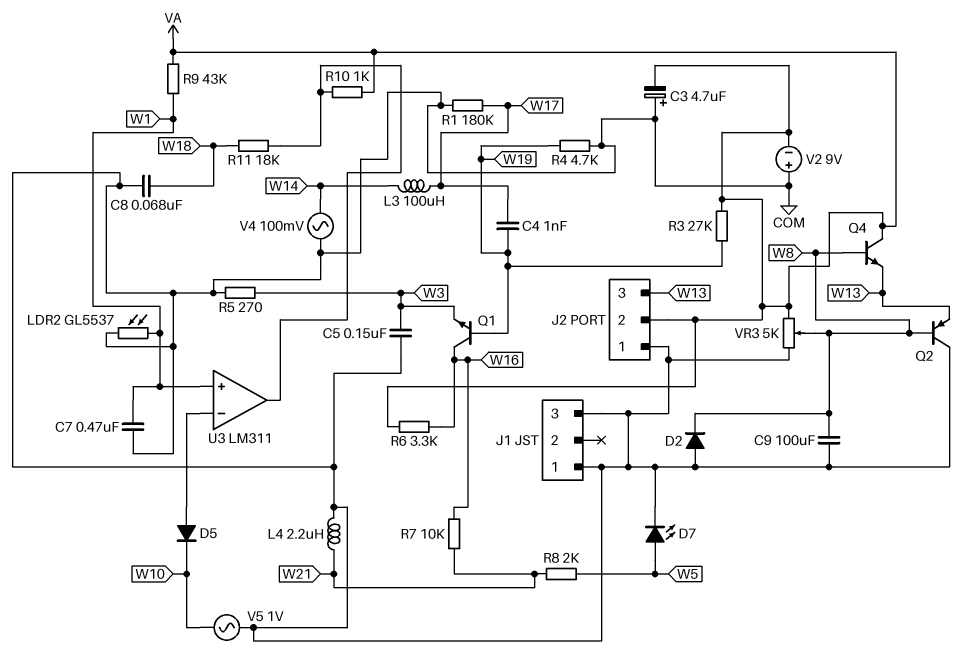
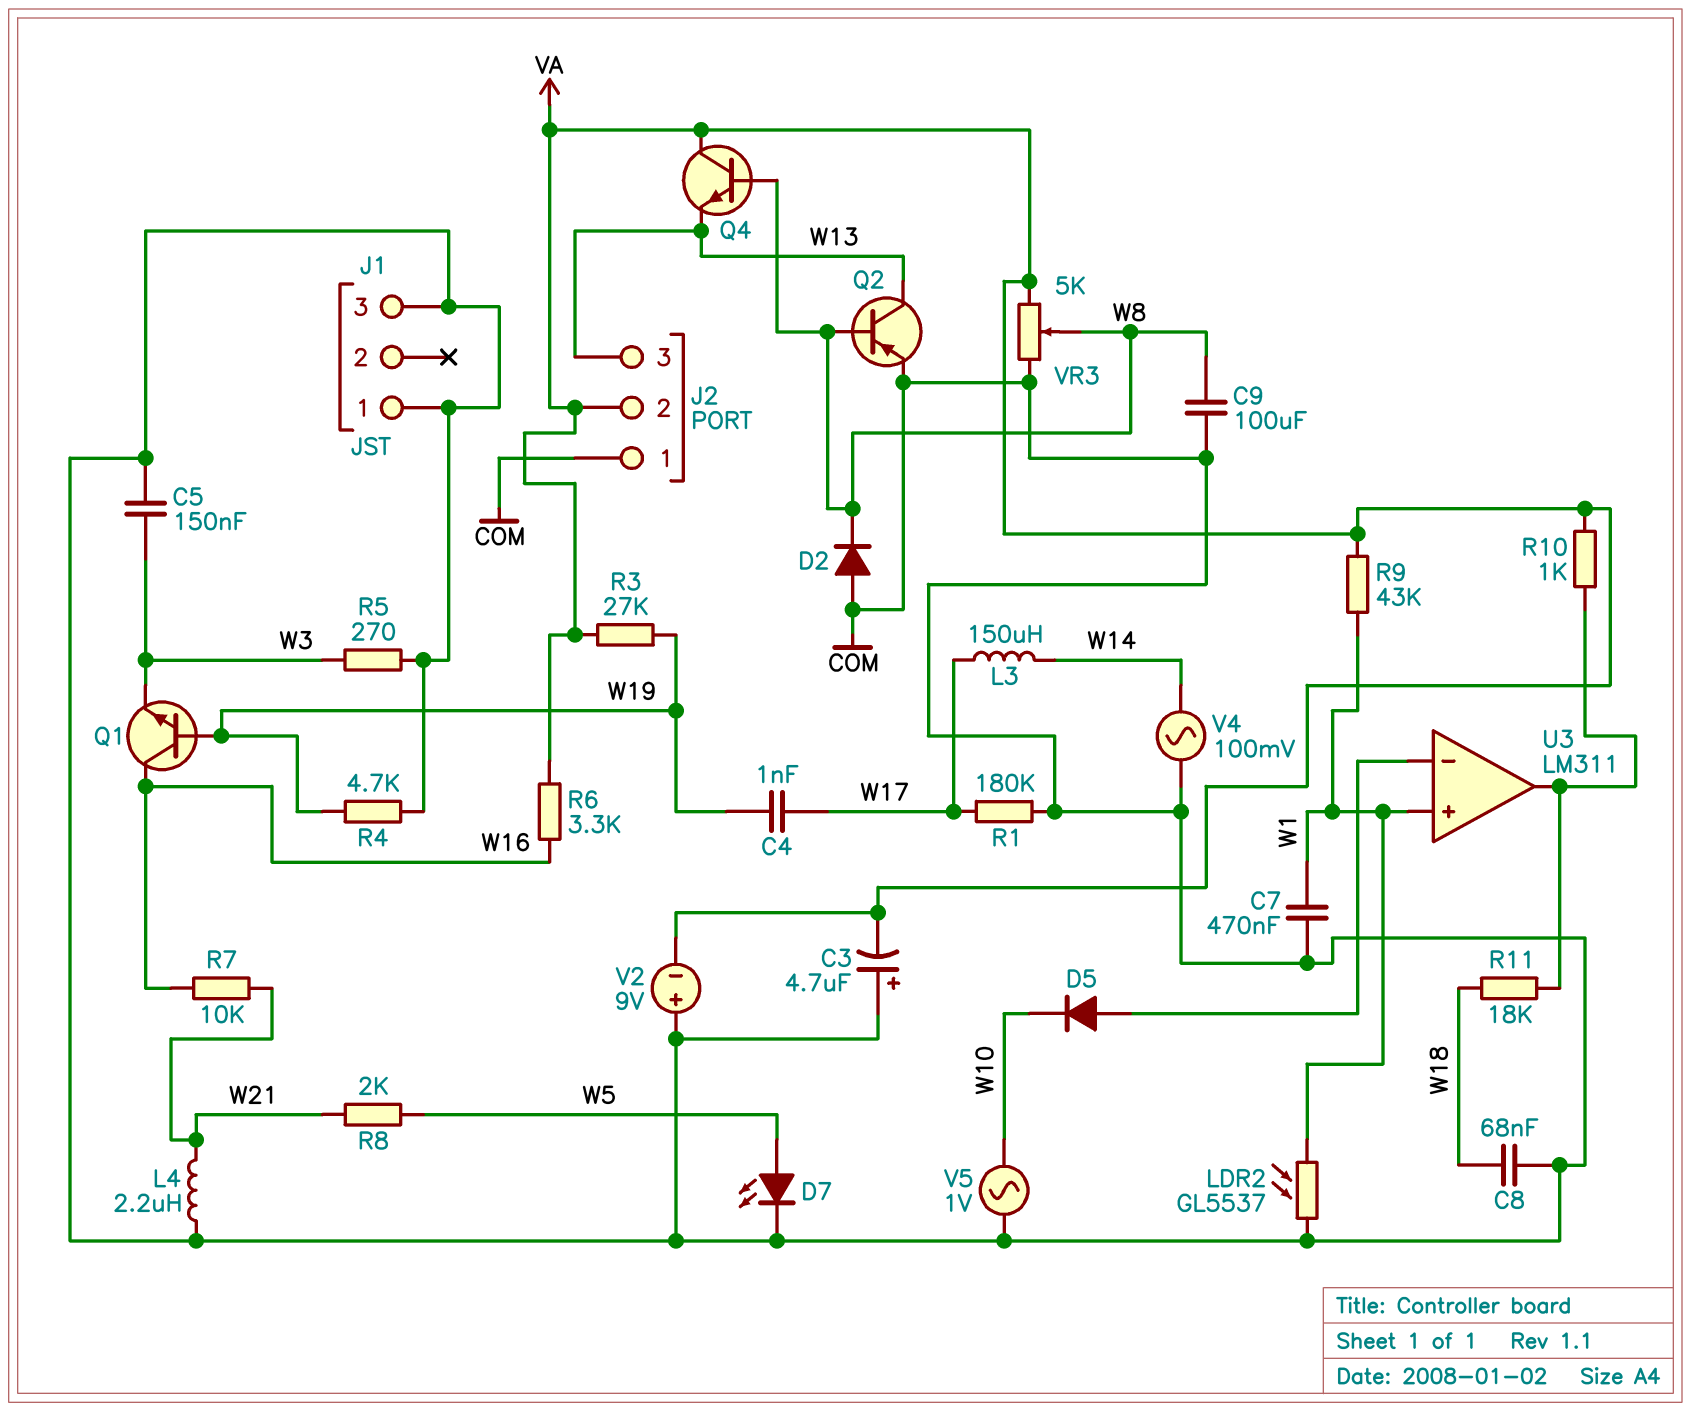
L3: 100uH (W14, W17) -> 150uH (W14, W17)
Q2: PNP (B W8, C COM, E W13) -> PNP (B W8, C W13, E COM)

